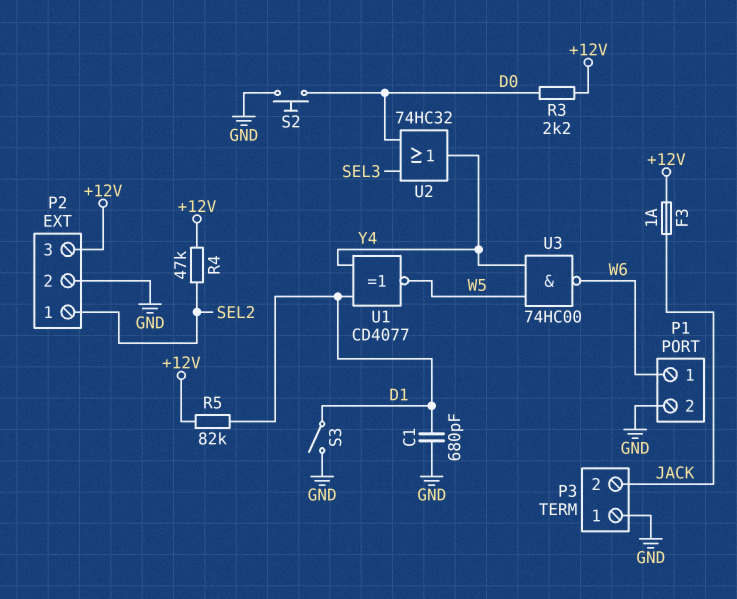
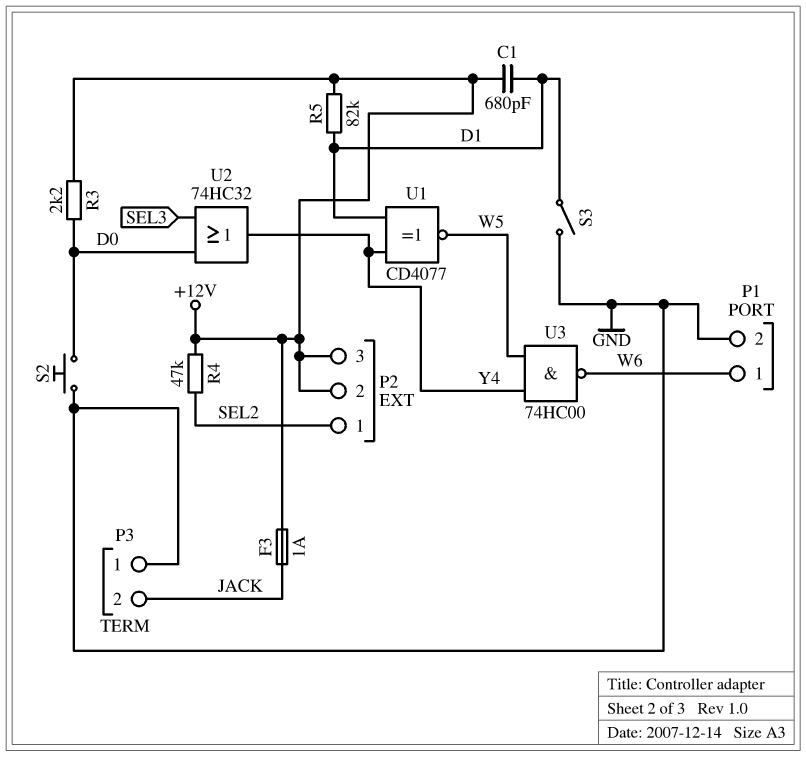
C1: 680pF (D1, GND) -> 680pF (+12V, D1)
P2 pin 2: GND -> +12V

